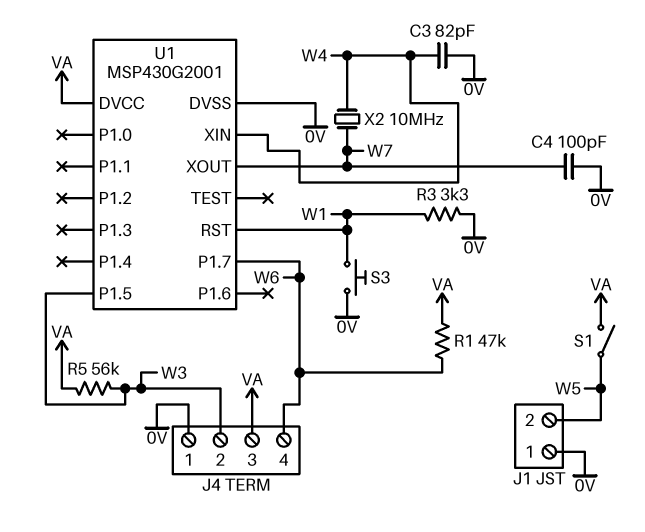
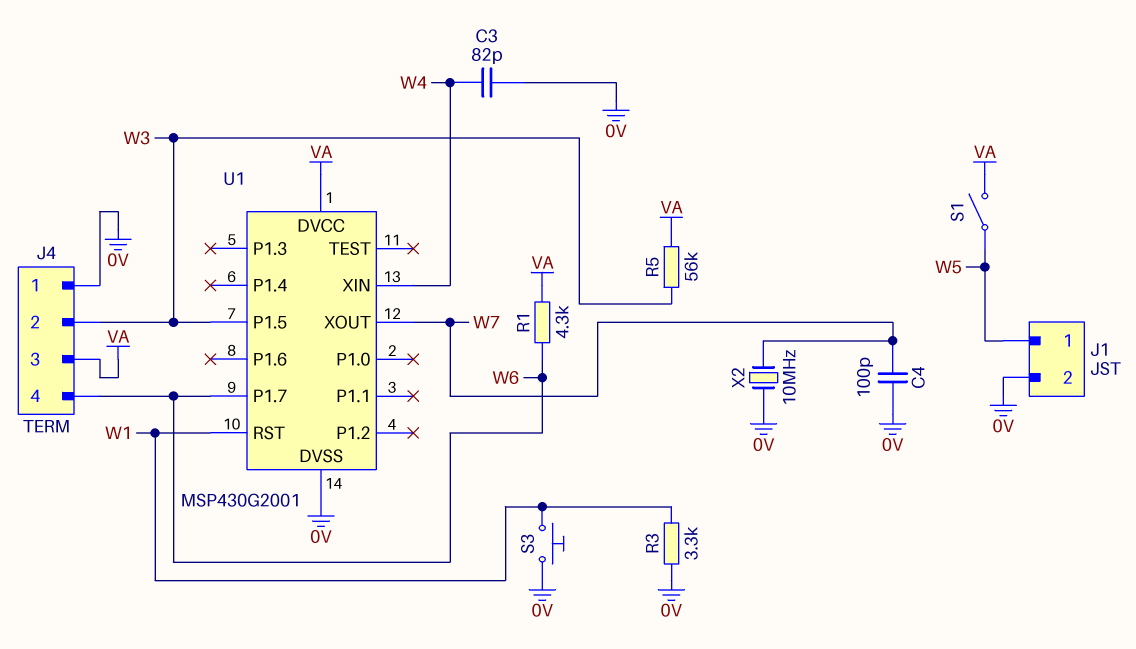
J1 pin 1: 0V -> W5
J1 pin 2: W5 -> 0V
R1: 47k (VA, W6) -> 4.3k (VA, W6)
X2: 10MHz (W4, W7) -> 10MHz (0V, W7)

